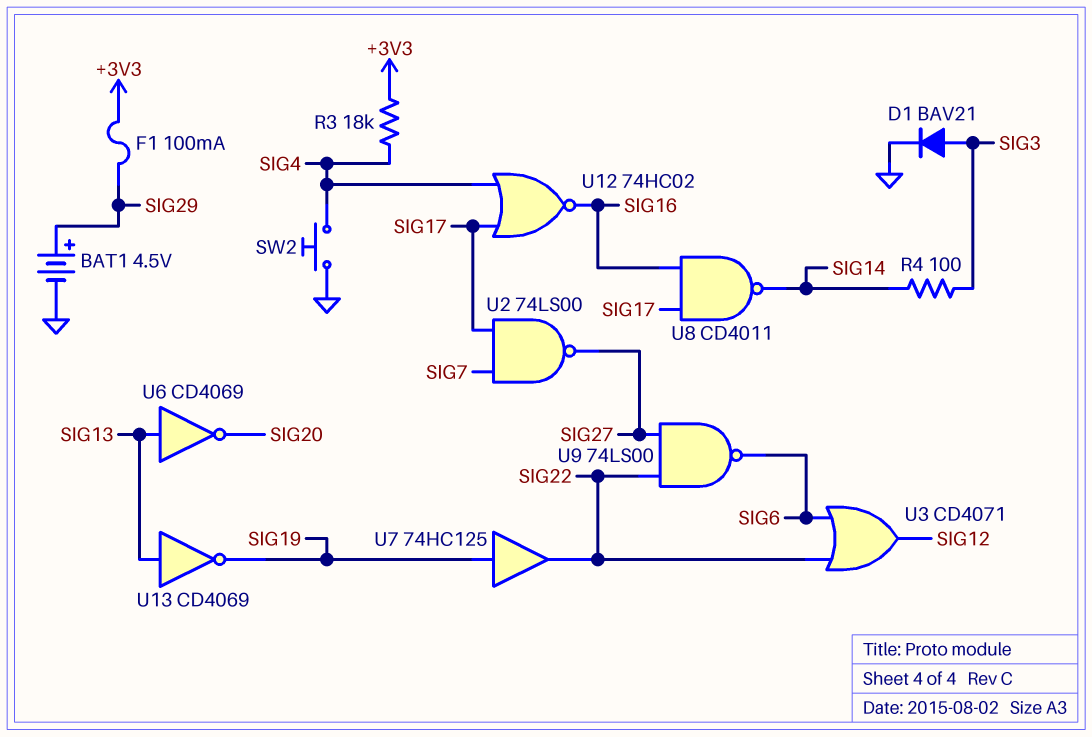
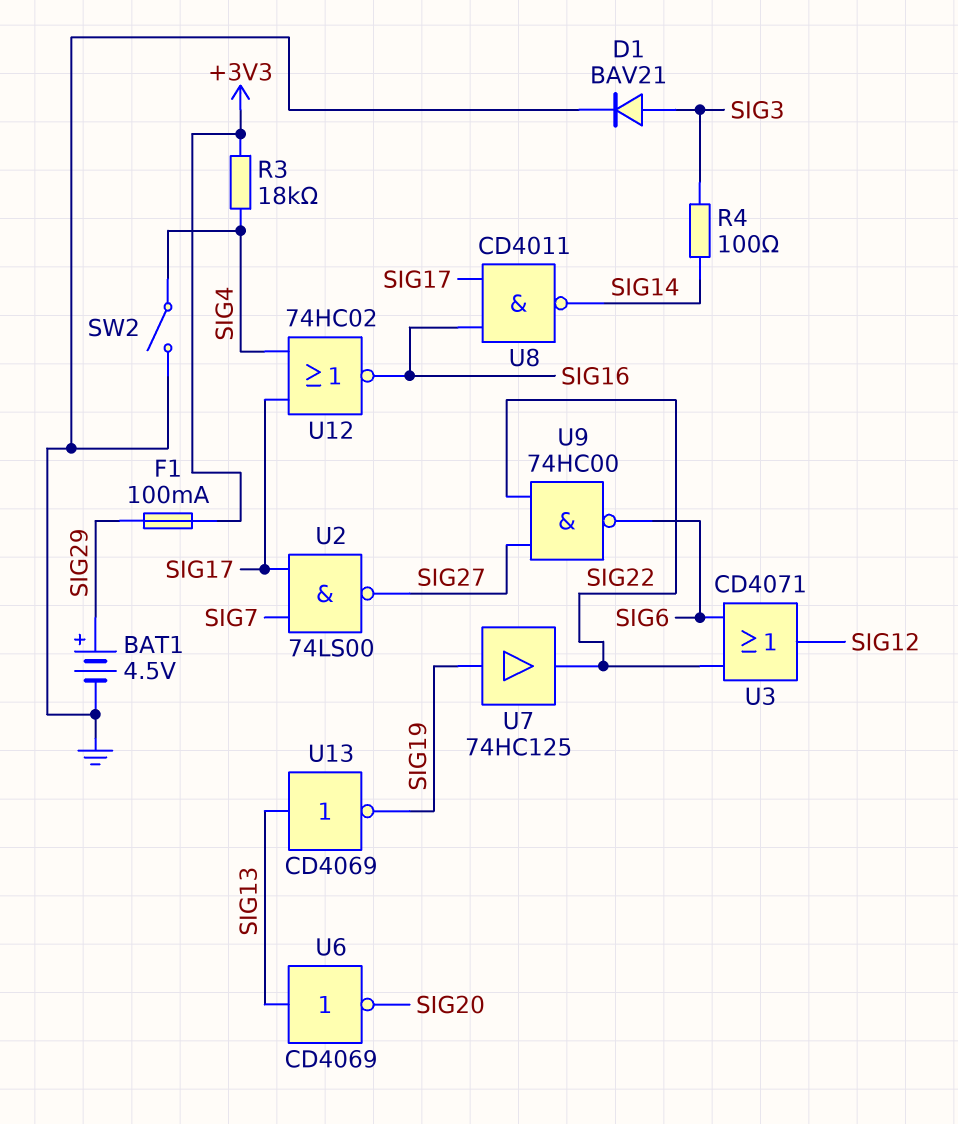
SW2: button (GND, SIG4) -> switch (GND, SIG4)
U9: NAND 74LS00 (in SIG22, in SIG27, out SIG6) -> NAND 74HC00 (in SIG22, in SIG27, out SIG6)

